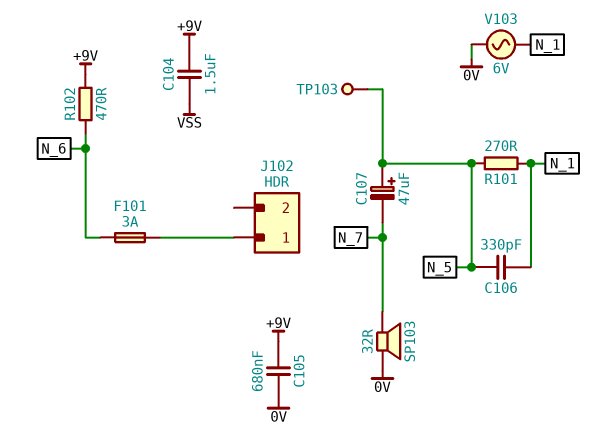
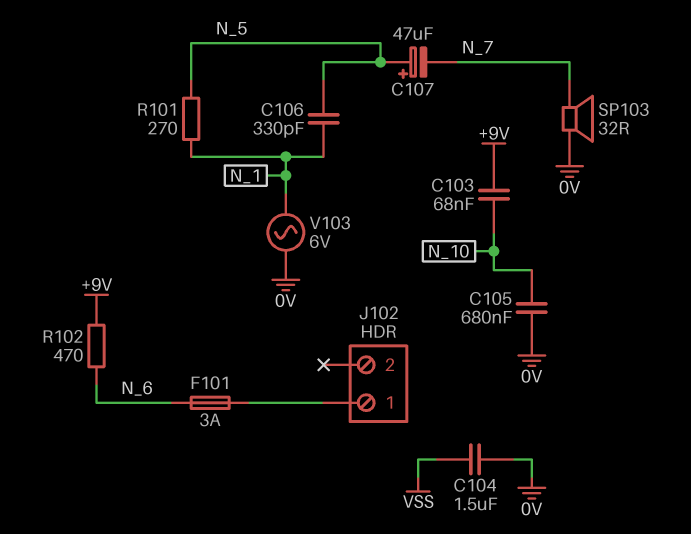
C103: none -> 68nF (+9V, N_10)
C104: 1.5uF (+9V, VSS) -> 1.5uF (0V, VSS)
C105: 680nF (+9V, 0V) -> 680nF (0V, N_10)
TP103: test point (N_5) -> none

